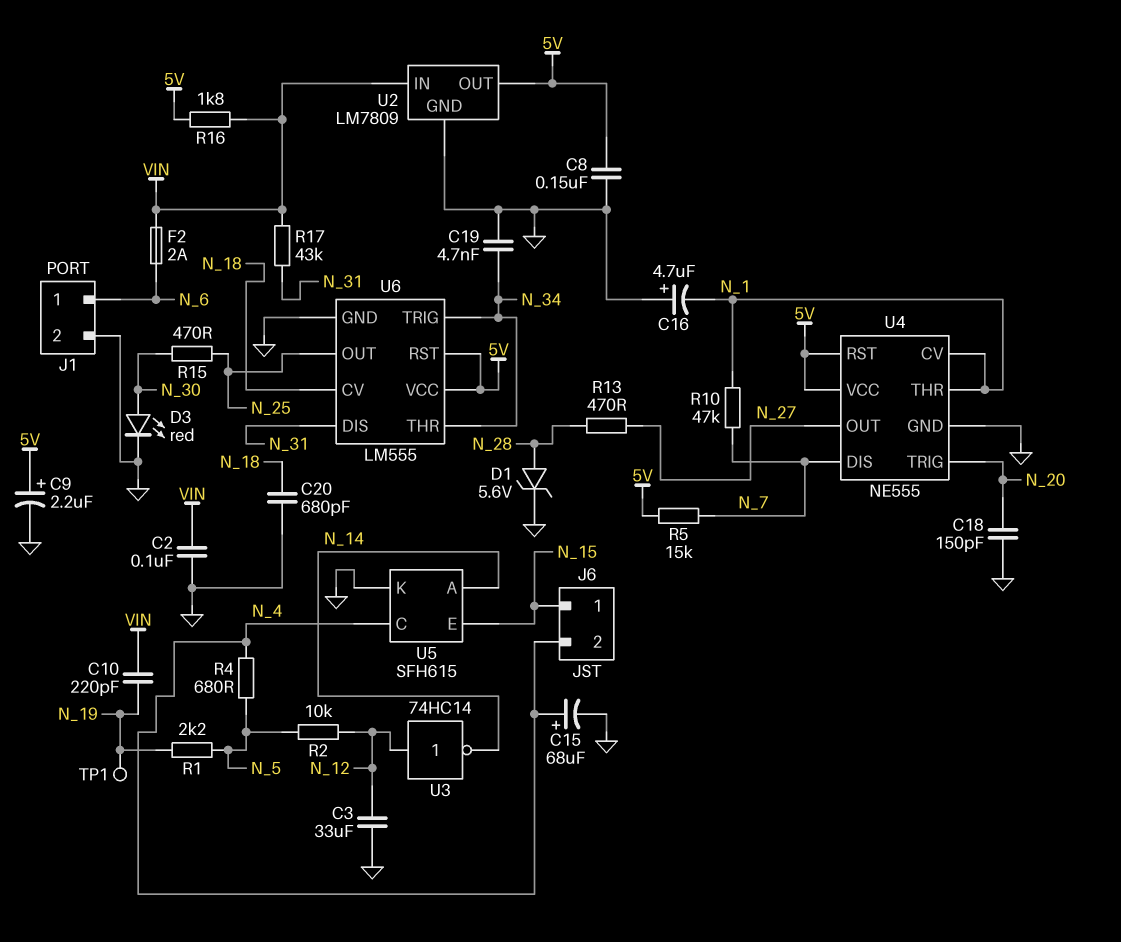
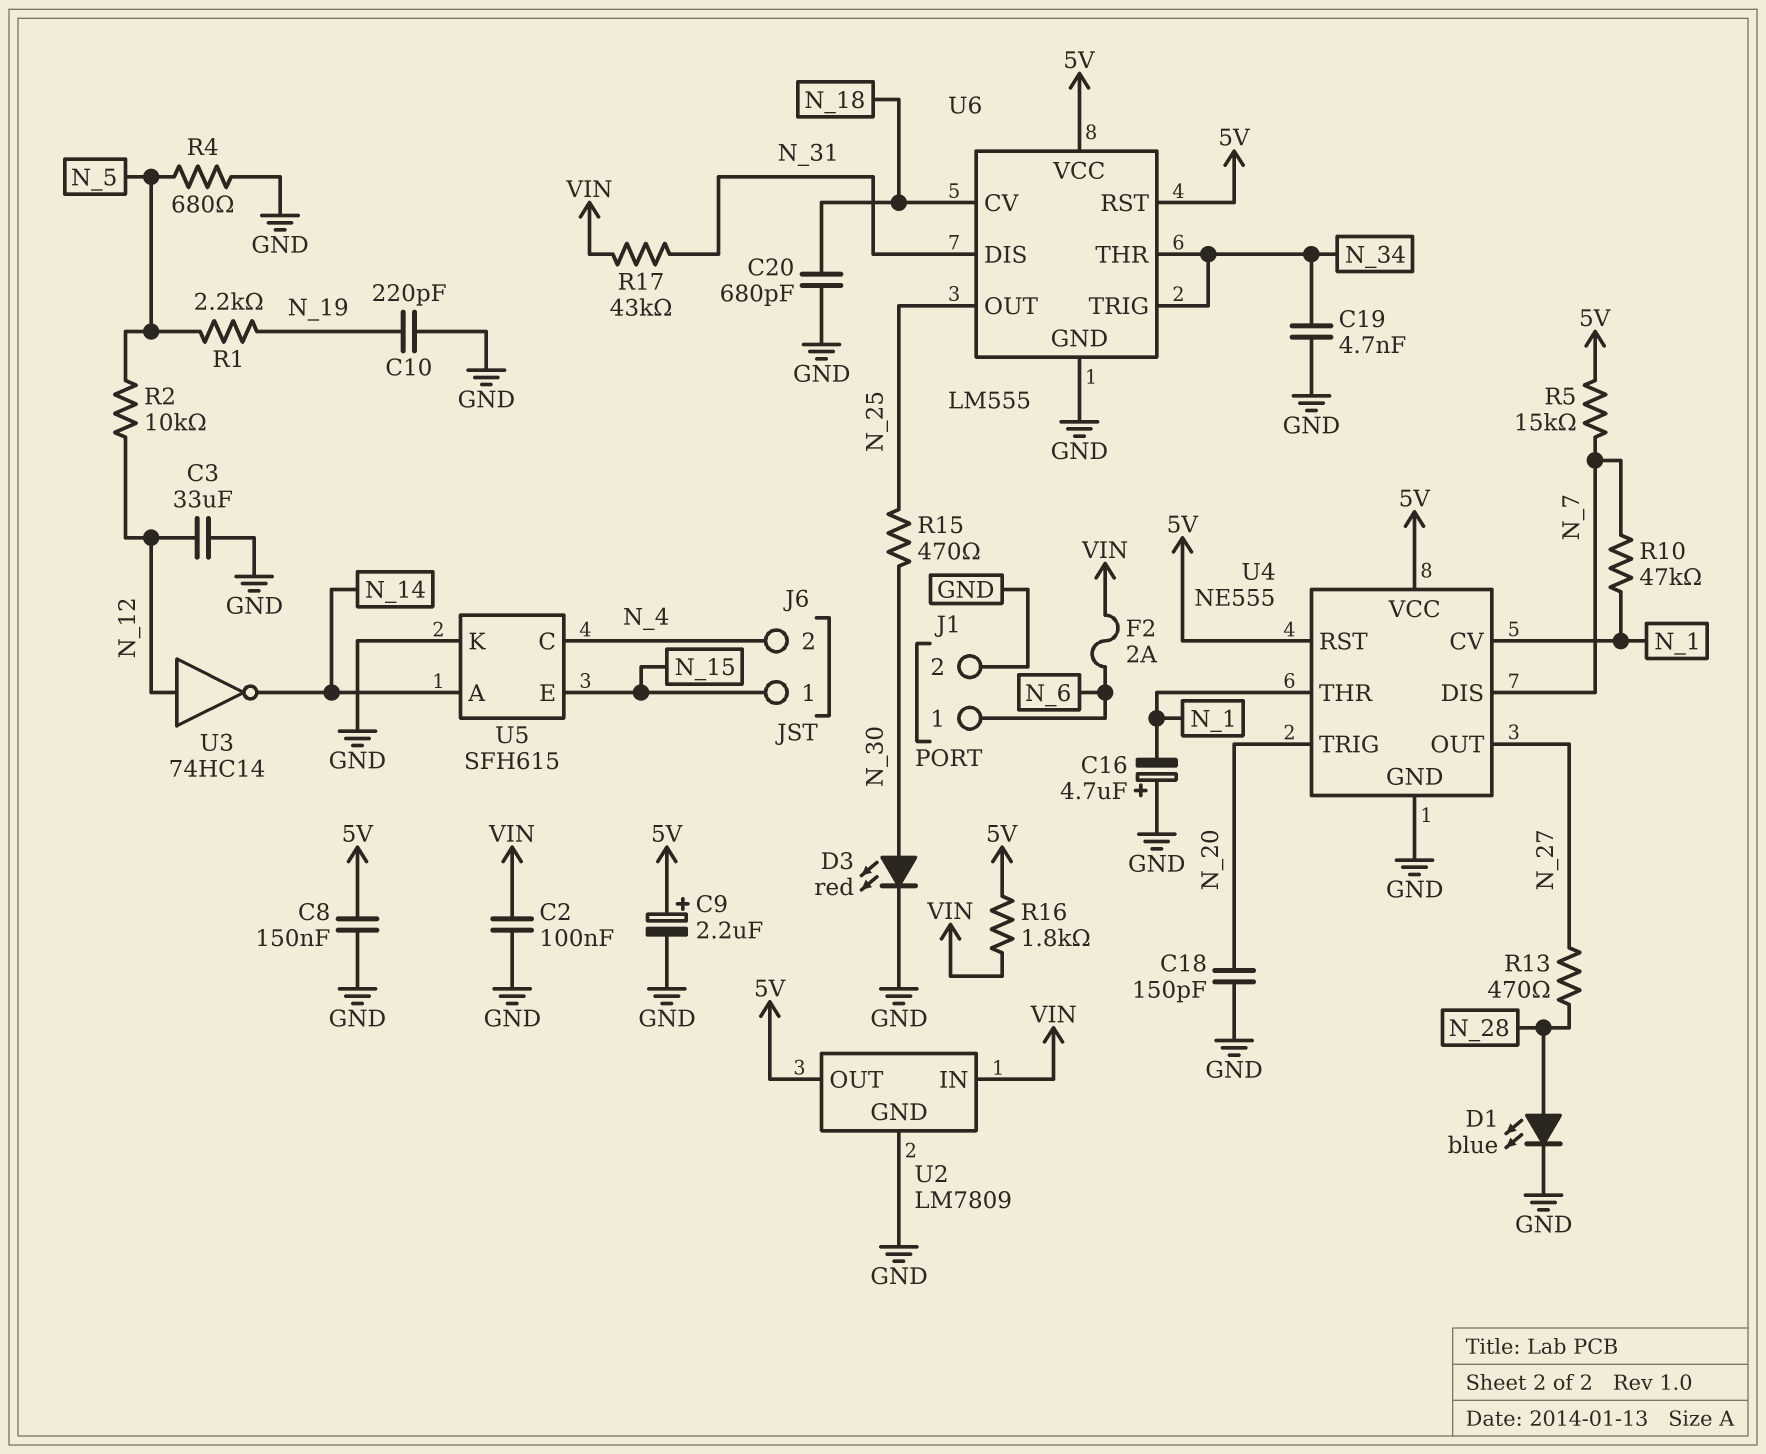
C10: 220pF (N_19, VIN) -> 220pF (GND, N_19)
C15: 68uF (plus N_4, minus GND) -> none
D1: zener 5.6V (A N_28, K GND) -> LED blue (A N_28, K GND)
R4: 680 (N_4, N_5) -> 680 (GND, N_5)
TP1: test point (N_19) -> none

